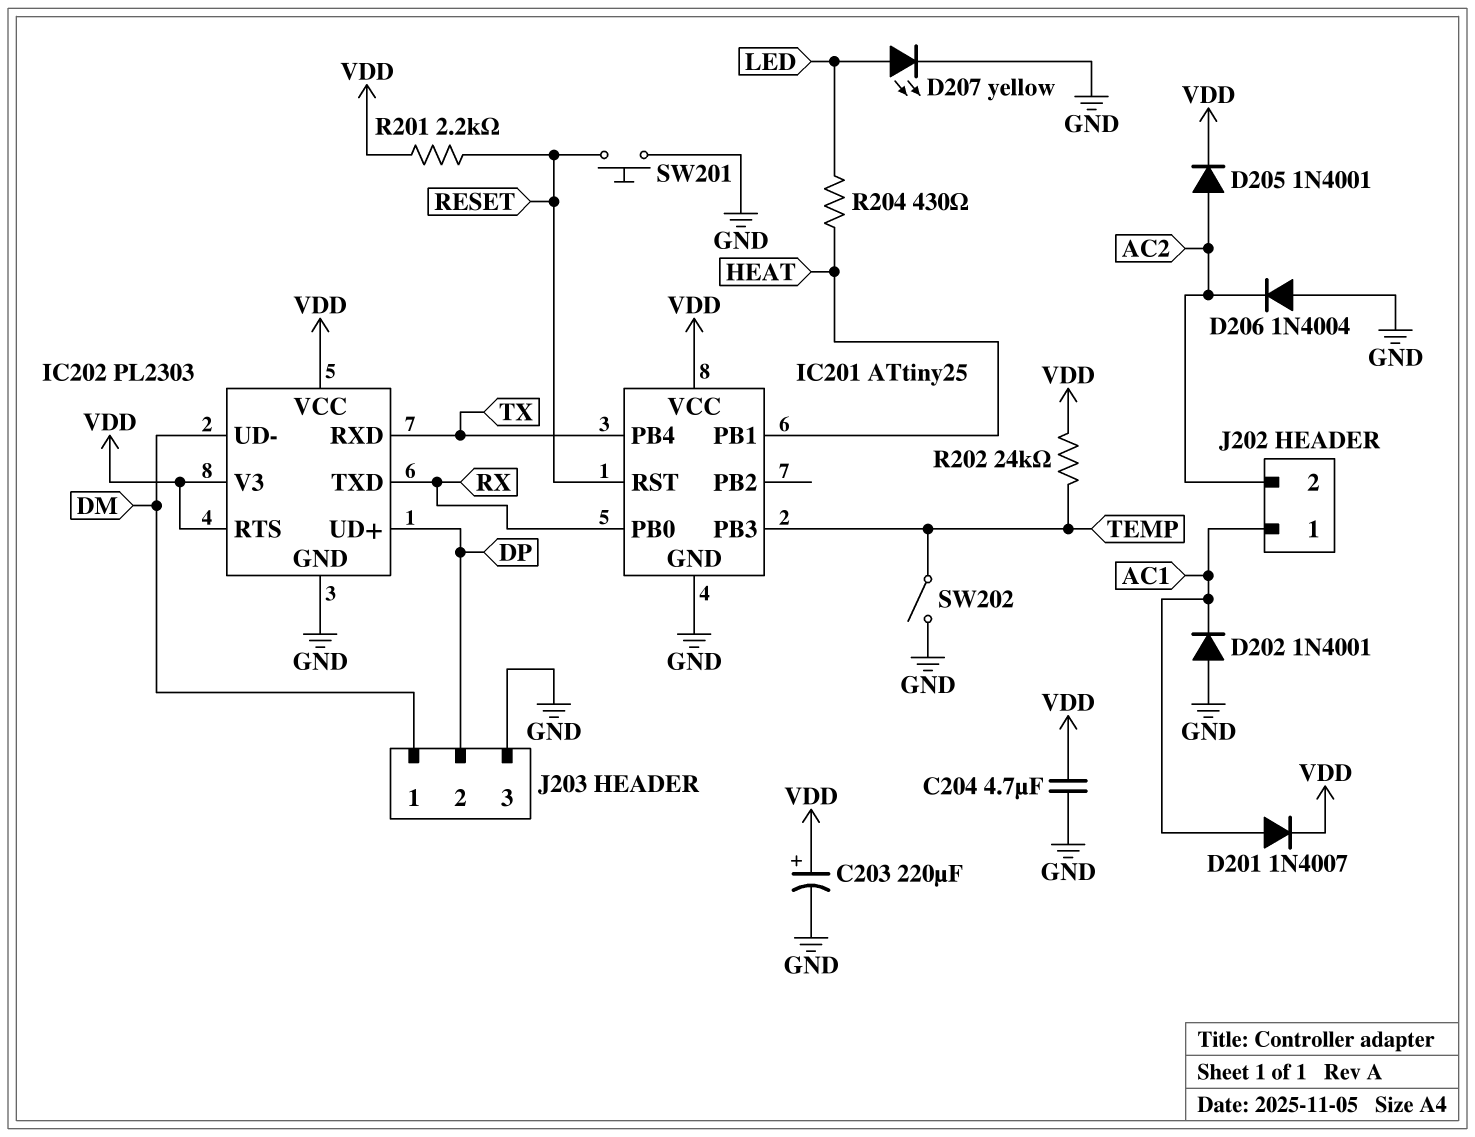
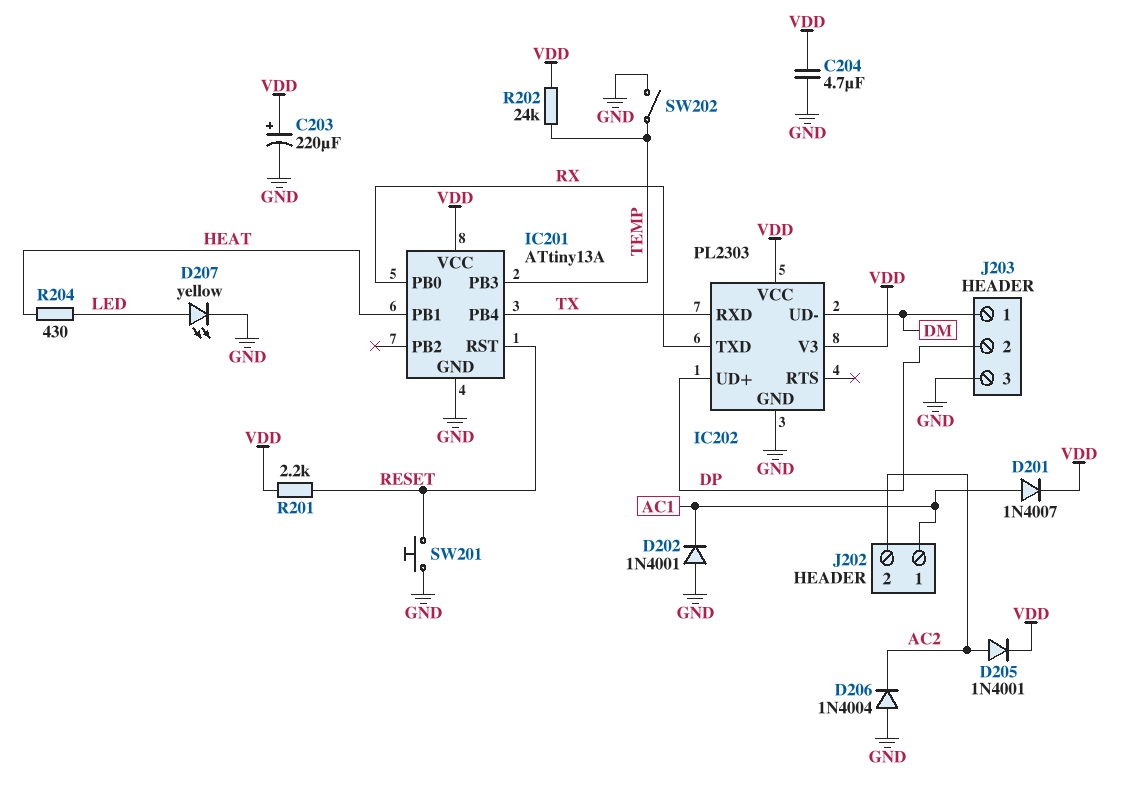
IC201: ATtiny25 -> ATtiny13A
IC202 pin RTS: VDD -> none

